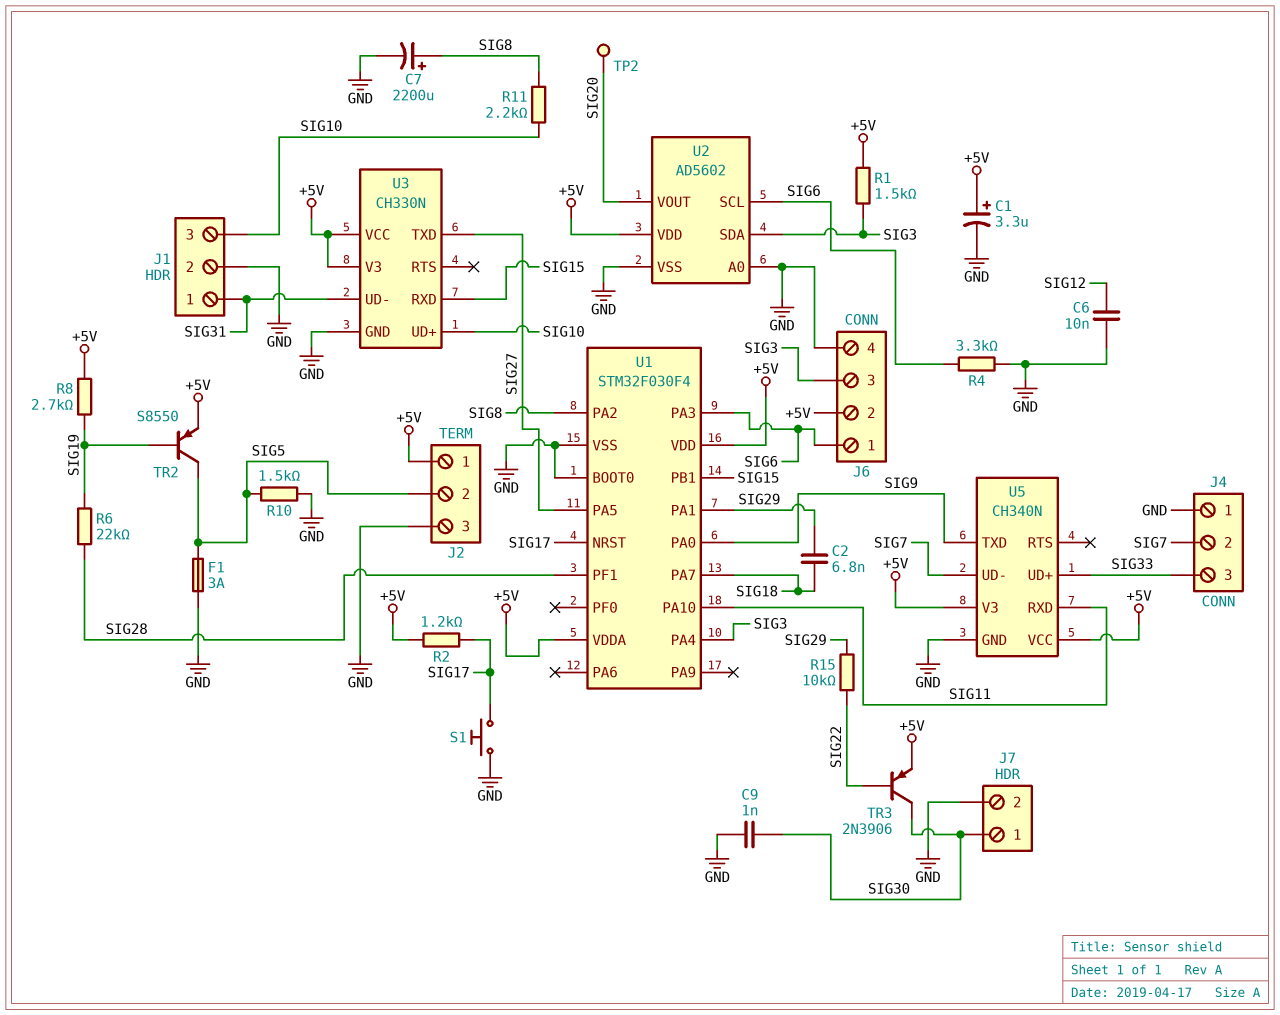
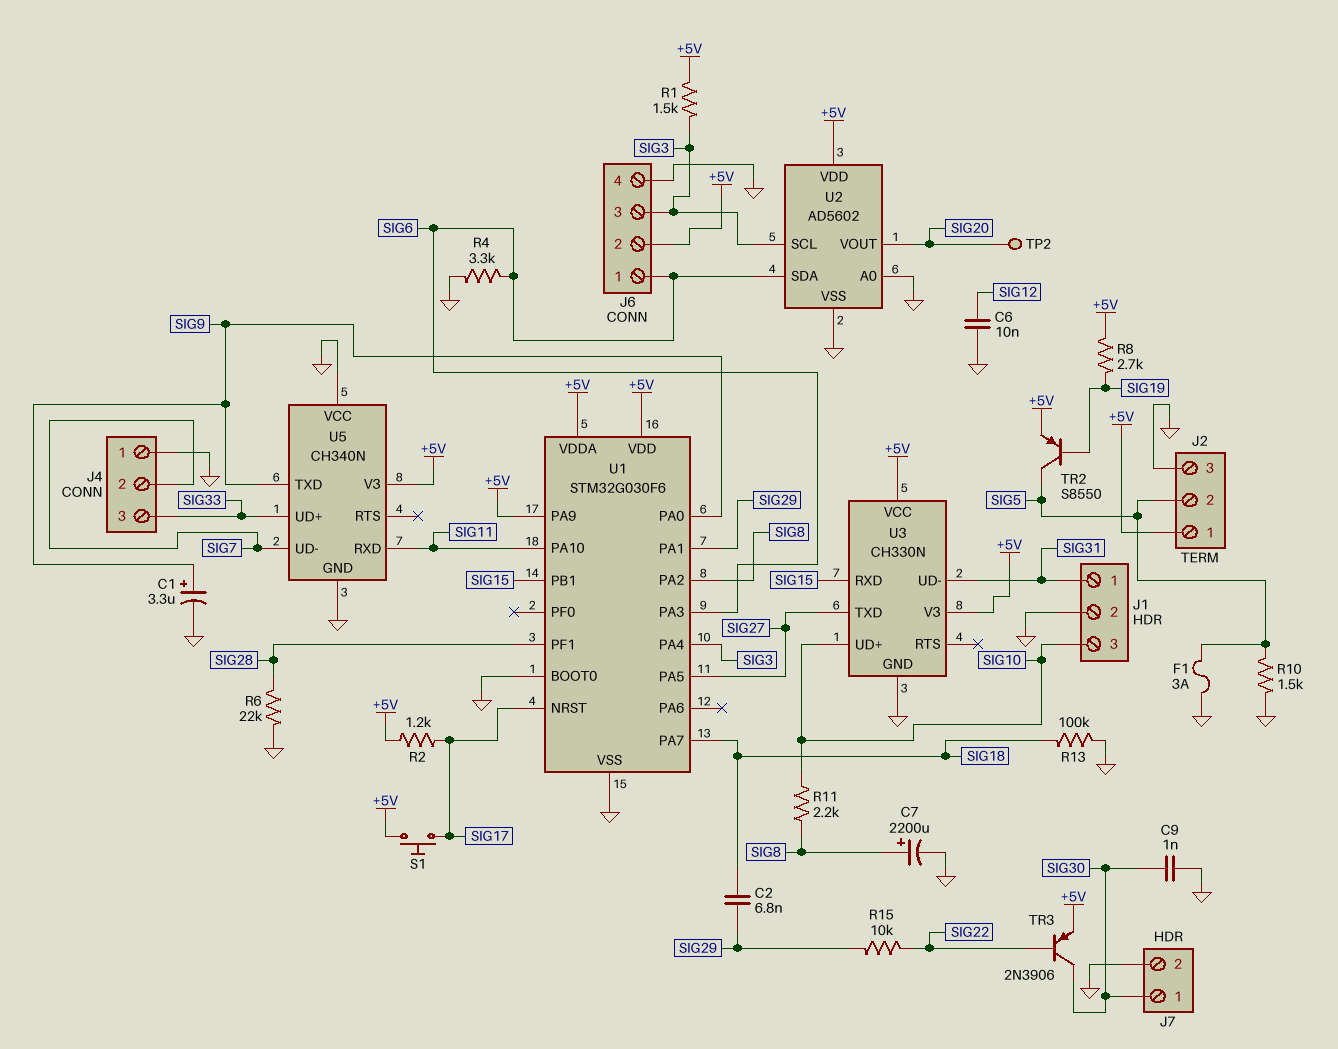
C1: 3.3uF (plus +5V, minus GND) -> 3.3uF (plus SIG9, minus GND)
R6: 22k (SIG19, SIG28) -> 22k (GND, SIG28)
R13: none -> 100k (GND, SIG18)
S1: button (GND, SIG17) -> button (+5V, SIG17)
U1: STM32F030F4 -> STM32G030F6
U1 pin PA9: none -> +5V
U2 pin SCL: SIG6 -> SIG3
U2 pin SDA: SIG3 -> SIG6
U5 pin VCC: +5V -> GND

